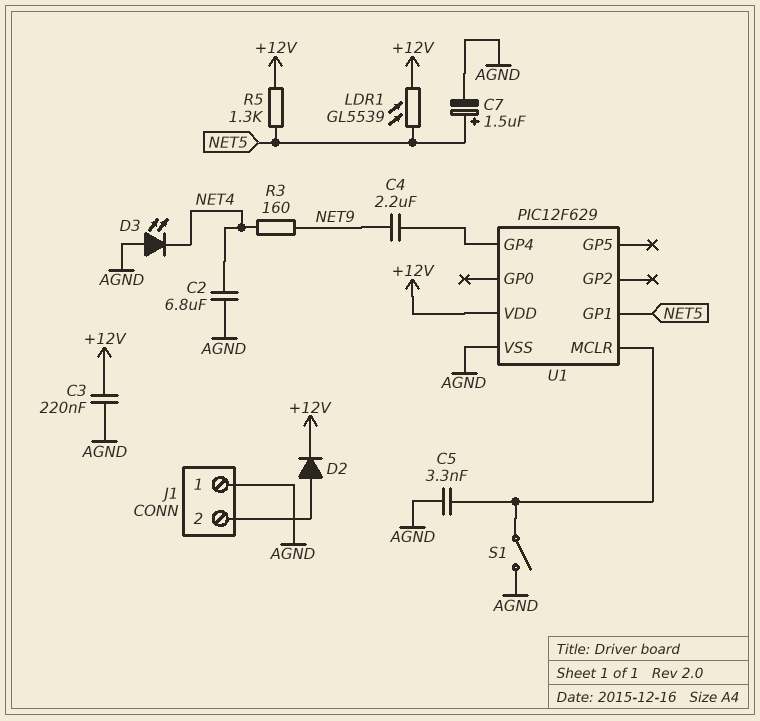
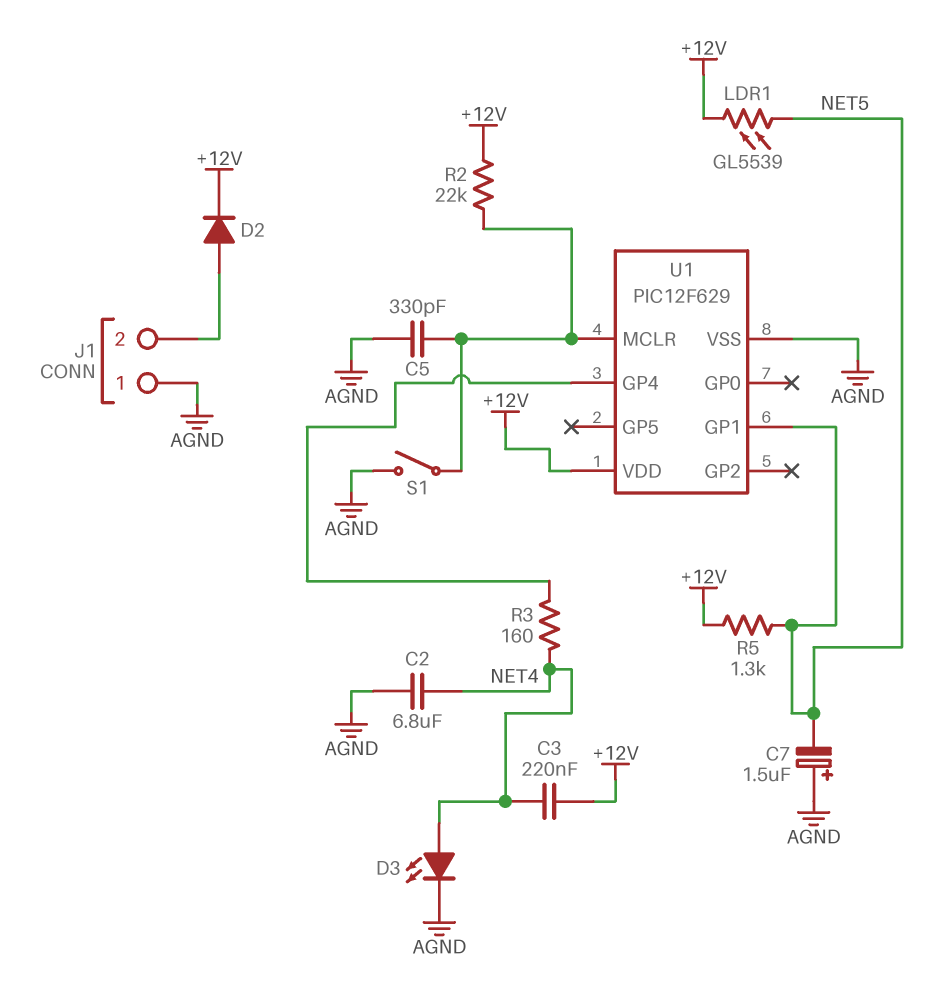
C3: 220nF (+12V, AGND) -> 220nF (+12V, NET4)
C4: 2.2uF (NET9, U1/GP4) -> none
C5: 3.3nF (AGND, U1/MCLR) -> 330pF (AGND, U1/MCLR)
C7: 1.5uF (plus NET5, minus AGND) -> 1.5uF (plus AGND, minus NET5)
D3: LED (A AGND, K NET4) -> LED (A NET4, K AGND)
R2: none -> 22k (+12V, U1/MCLR)
R3: 160 (NET4, NET9) -> 160 (NET4, U1/GP4)

